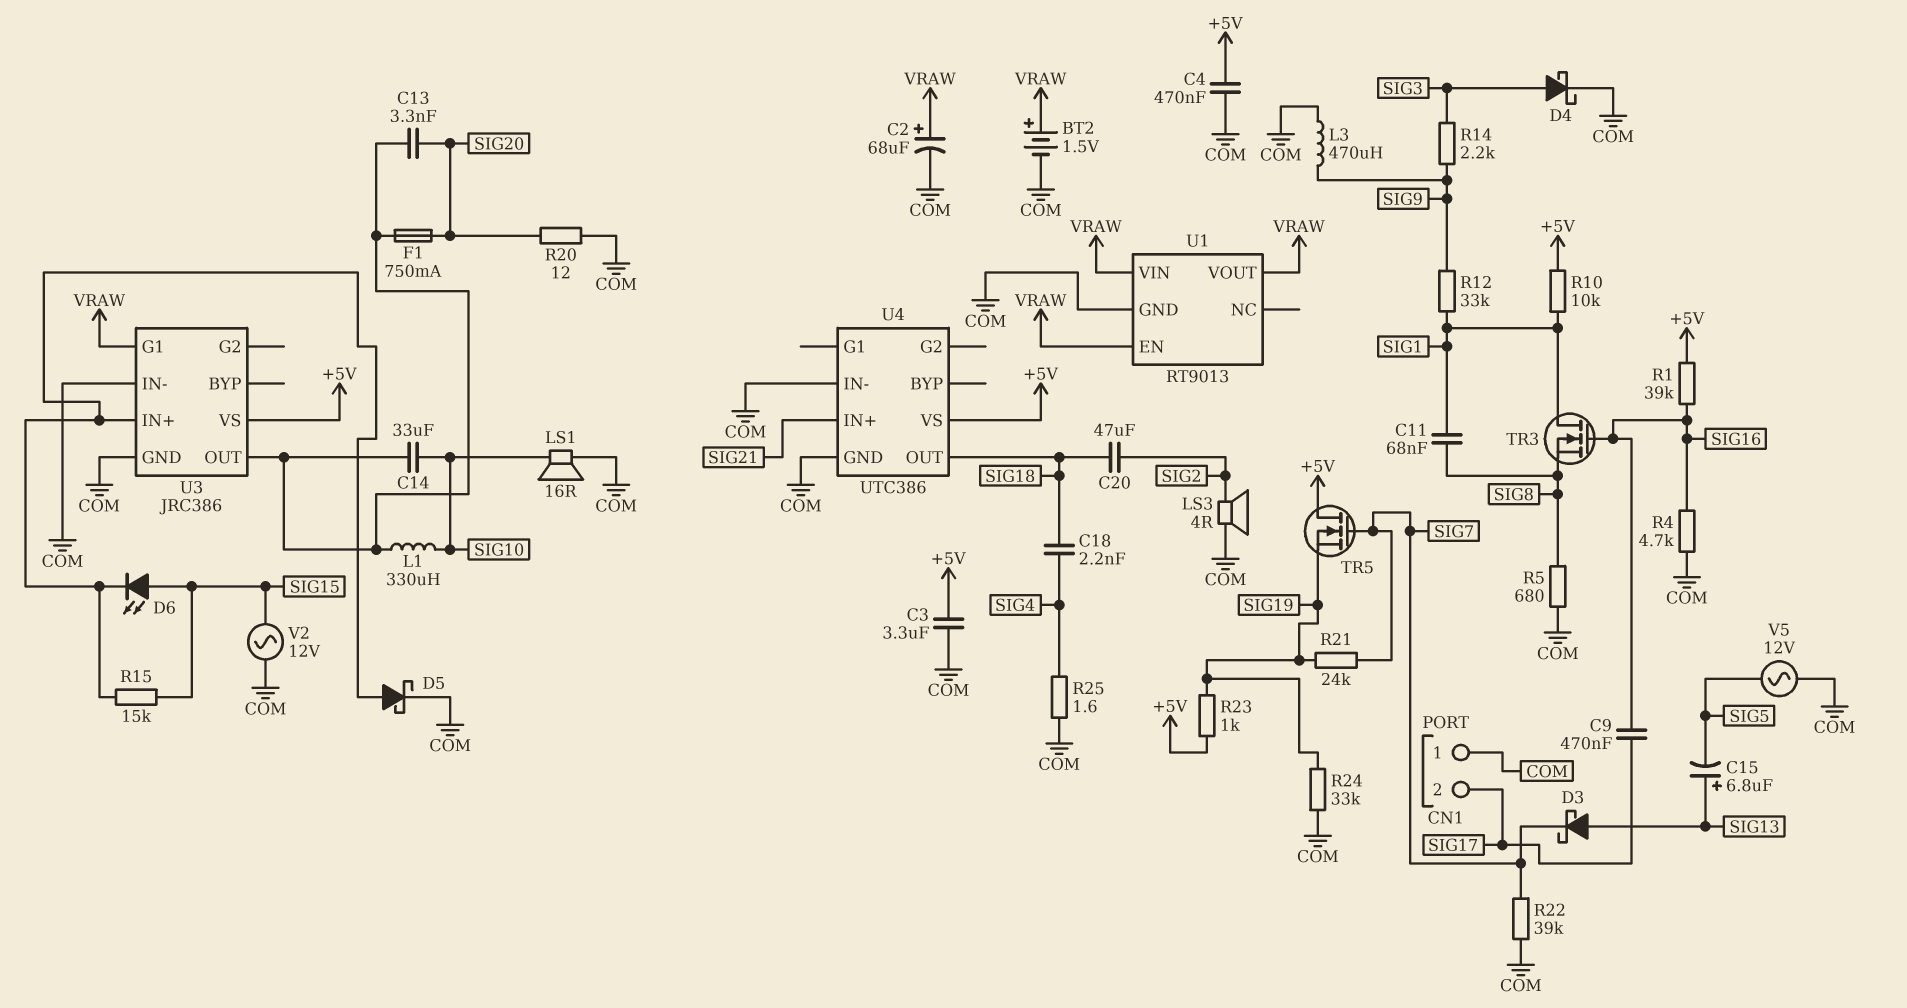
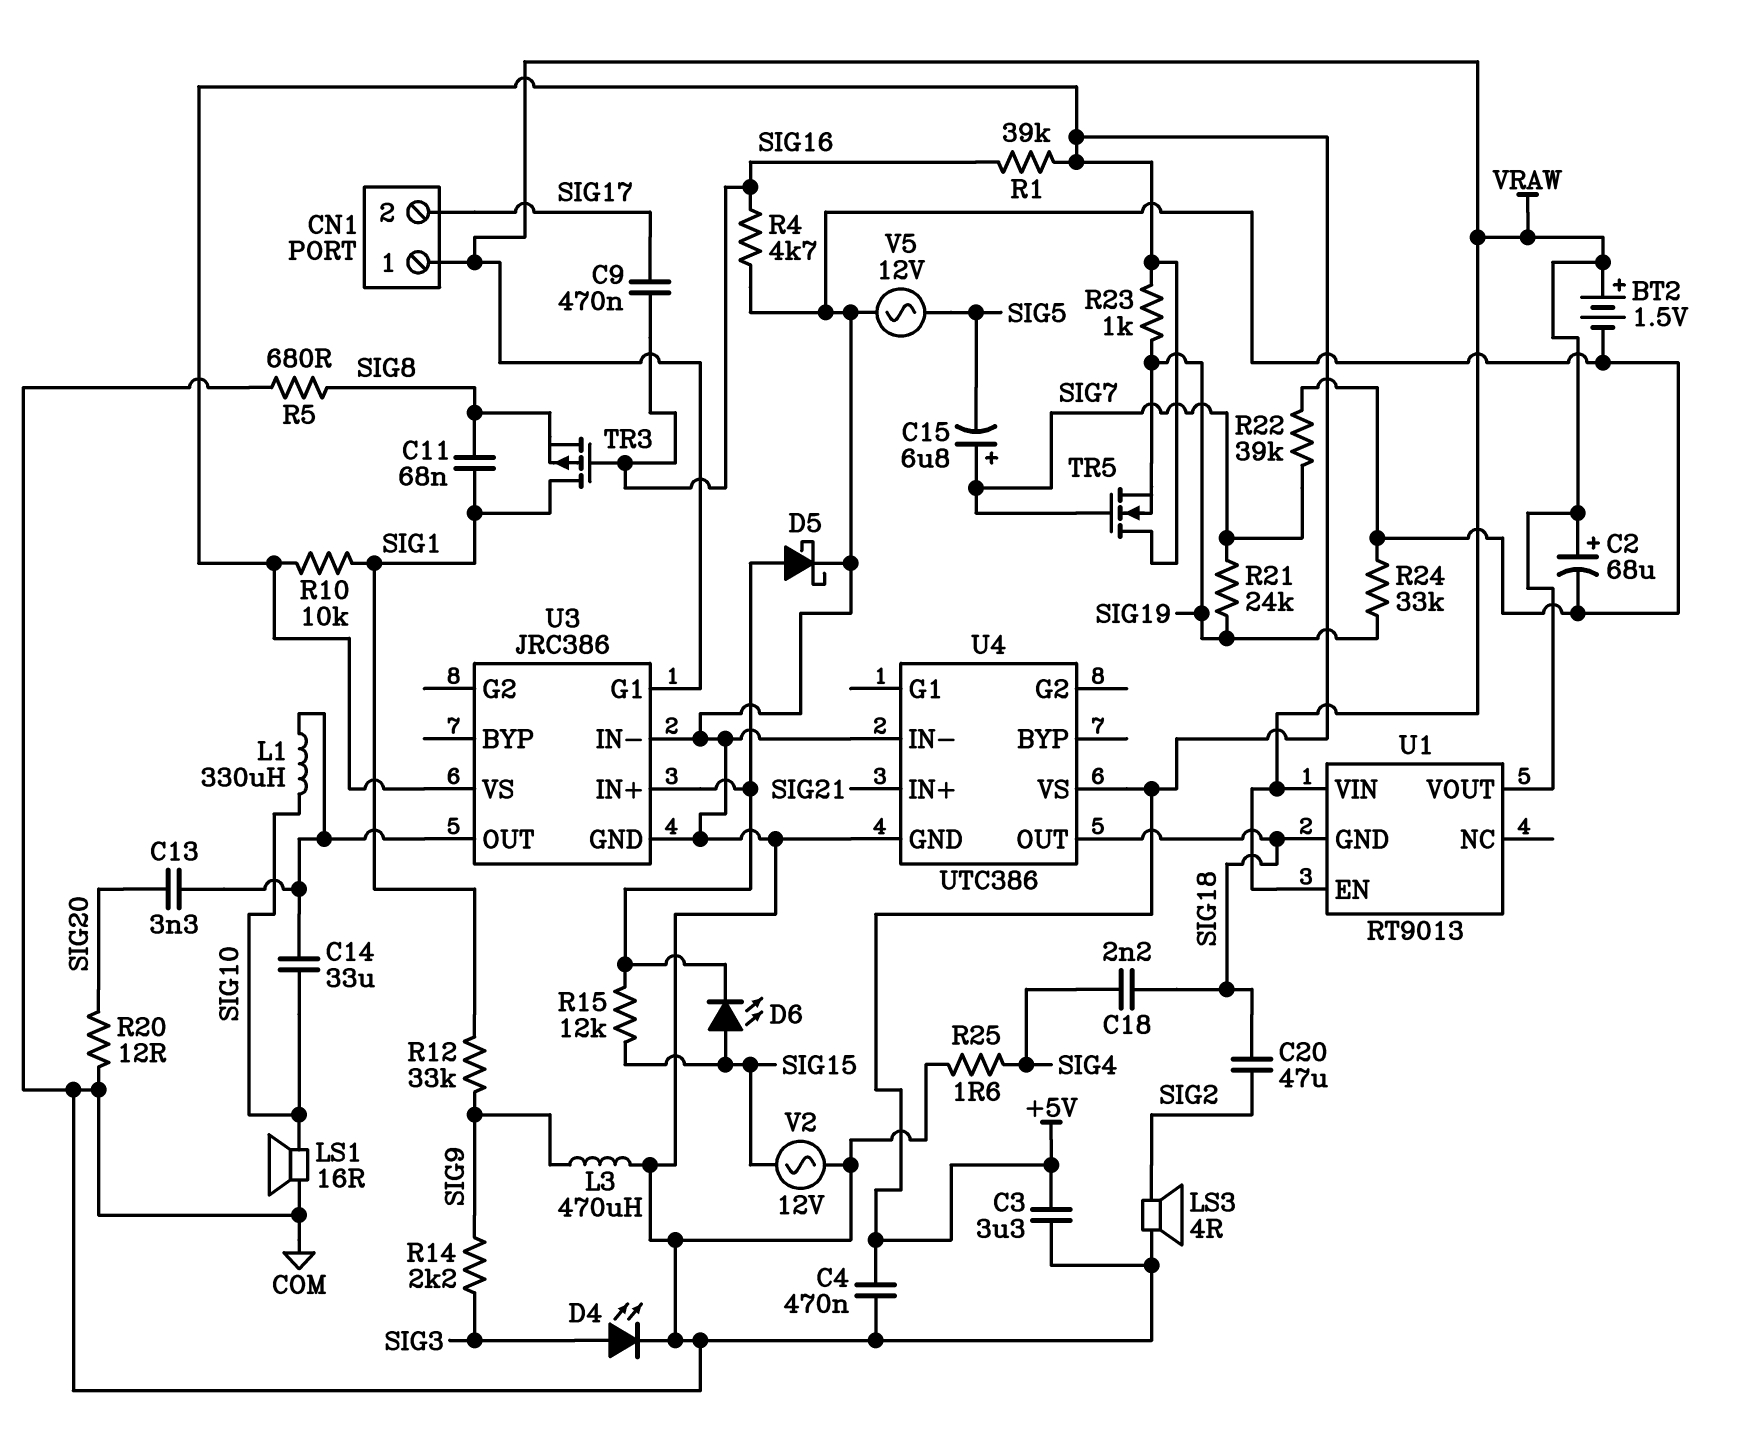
C15: 6.8uF (plus SIG13, minus SIG5) -> 6.8uF (plus SIG7, minus SIG5)
CN1 pin 1: COM -> VRAW
D3: schottky (A SIG13, K SIG7) -> none
D4: schottky (A SIG3, K COM) -> LED (A SIG3, K COM)
F1: 750mA (SIG20, U3/OUT) -> none
R15: 15k (SIG15, U3/IN+) -> 12k (SIG15, U3/IN+)
TR3: NMOS (G SIG16, D SIG1, S SIG8) -> PMOS (G SIG16, D SIG1, S SIG8)
U1 pin GND: COM -> SIG18

